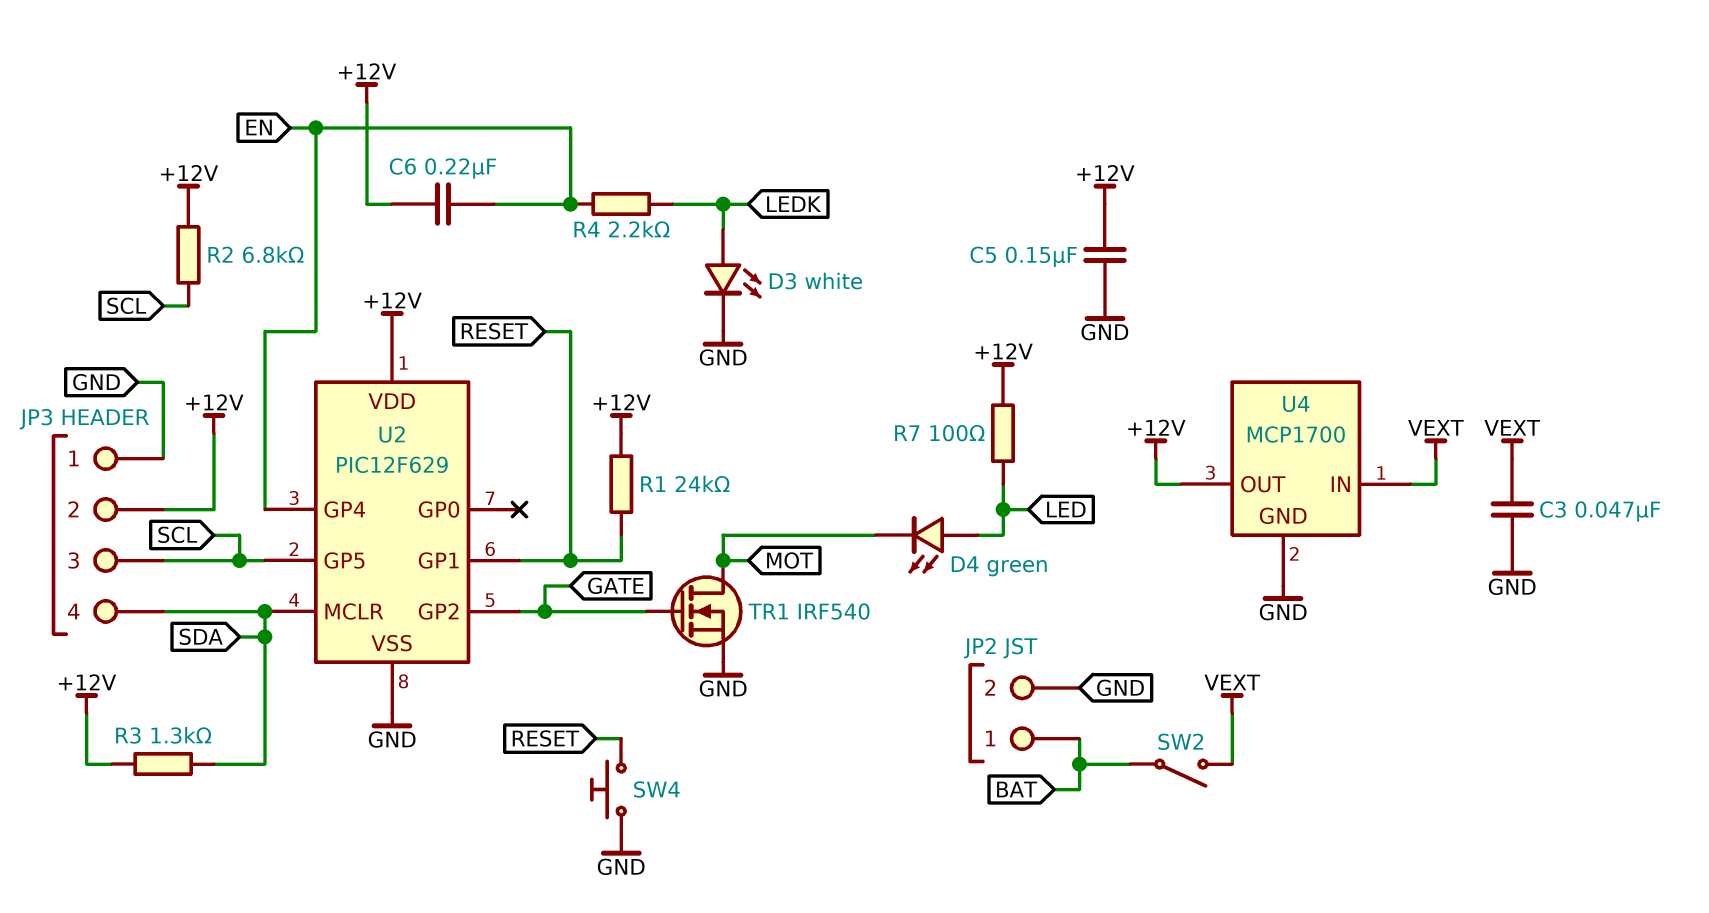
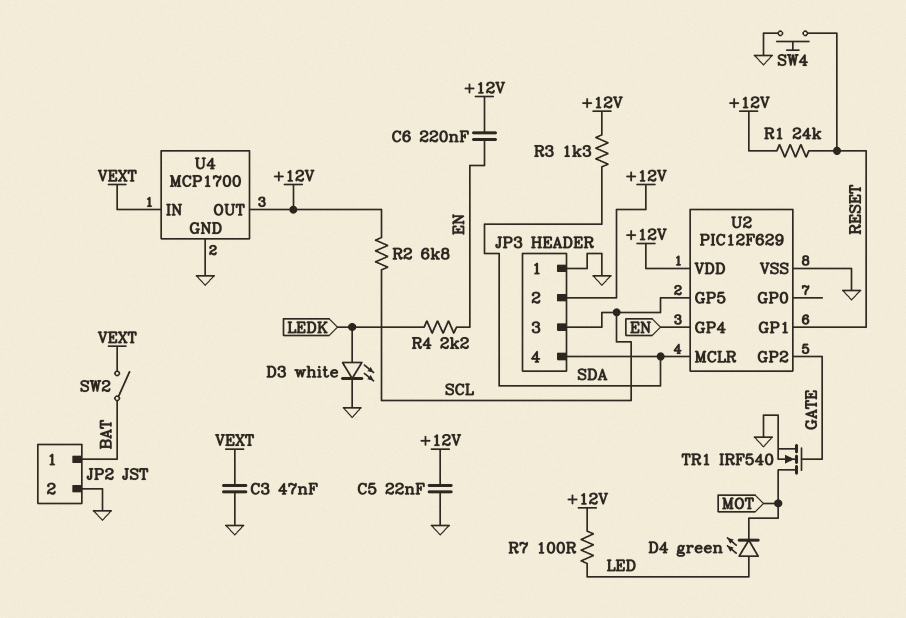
C5: 150nF (+12V, GND) -> 22nF (+12V, GND)

